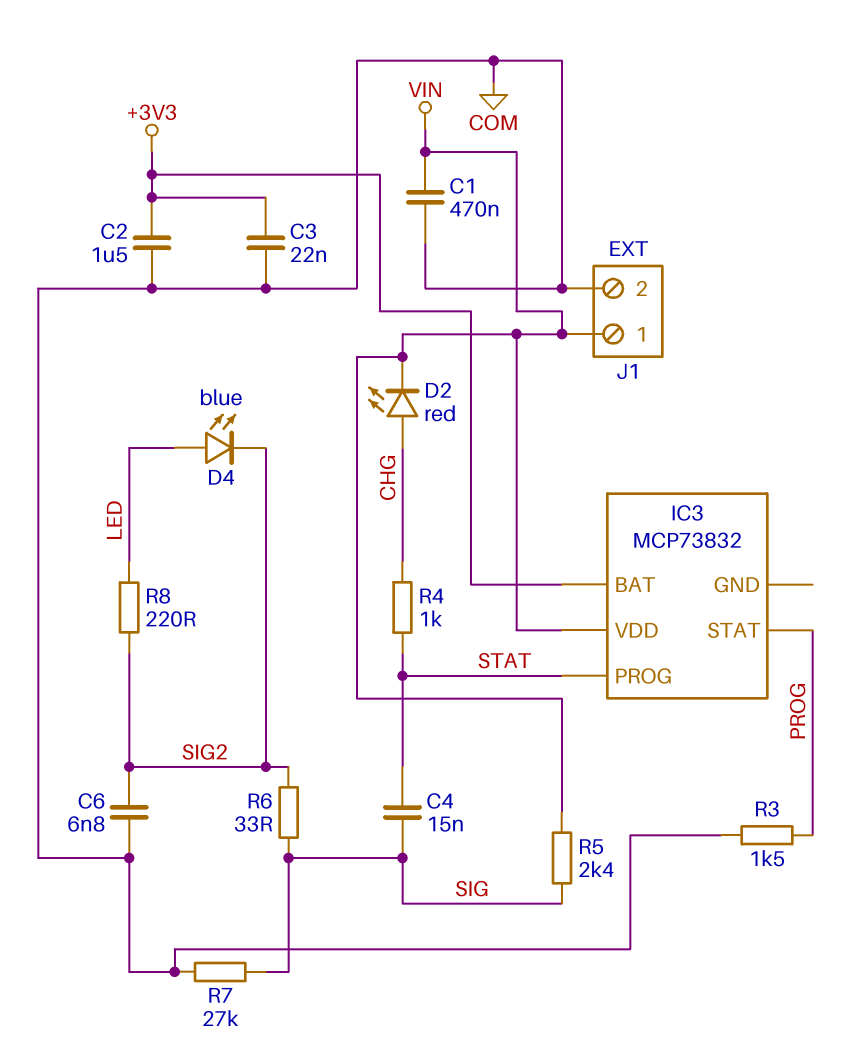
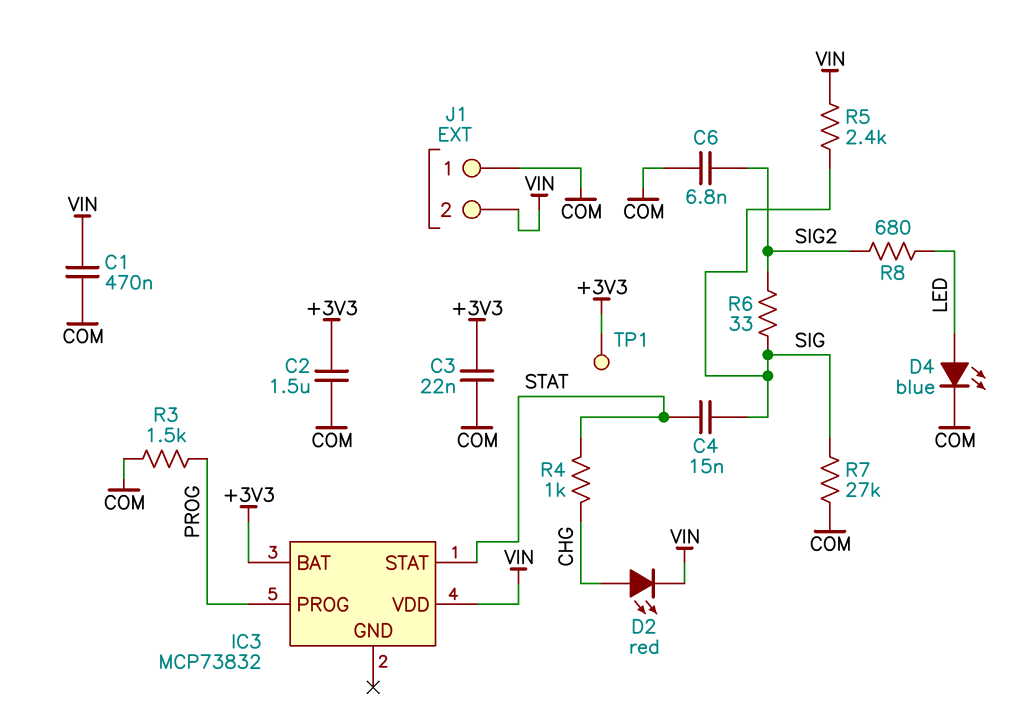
D4: LED blue (A LED, K SIG2) -> LED blue (A LED, K COM)
IC3 pin PROG: STAT -> PROG
IC3 pin STAT: PROG -> STAT
J1 pin 1: VIN -> COM
J1 pin 2: COM -> VIN
R8: 220 (LED, SIG2) -> 680 (LED, SIG2)
TP1: none -> test point (+3V3)

